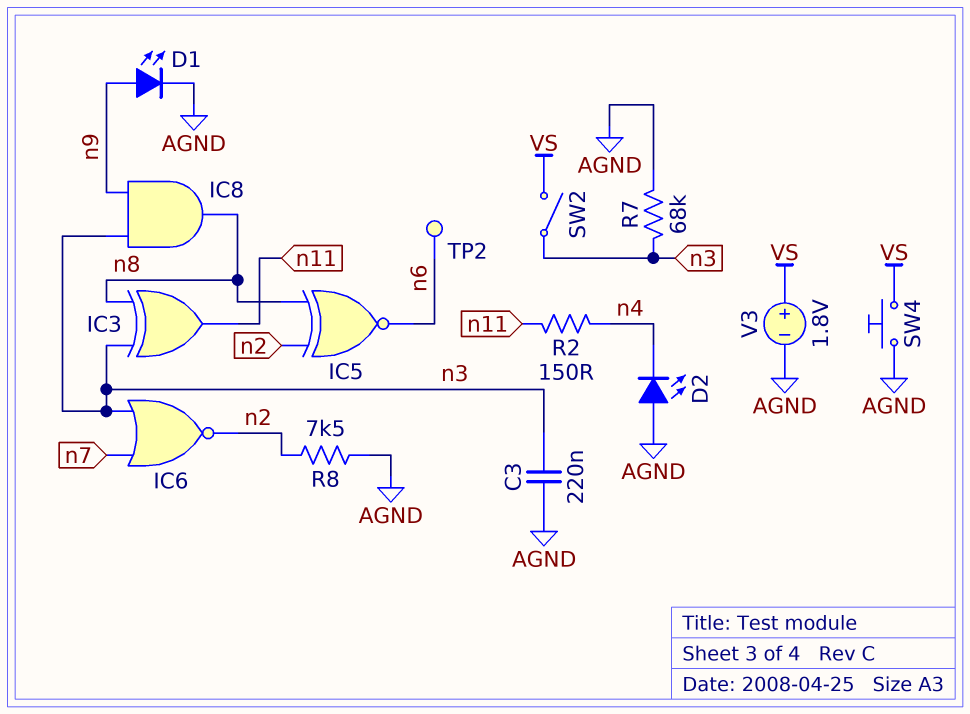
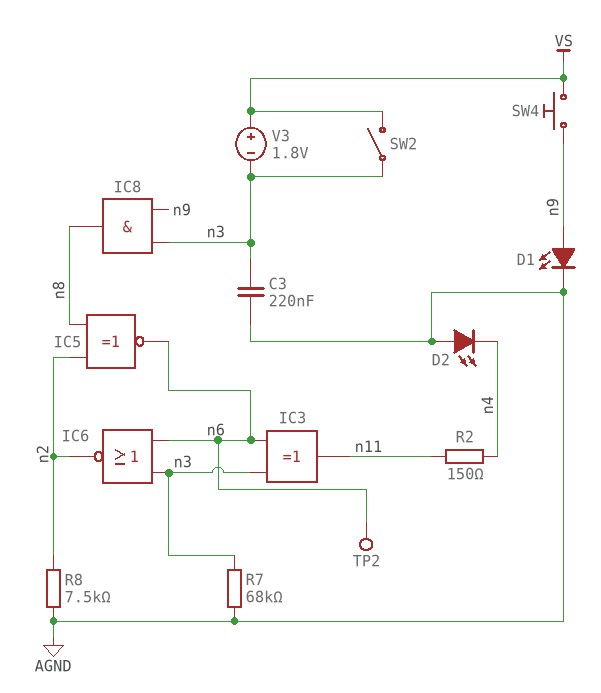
IC3: XOR (in n3, in n8, out n11) -> XOR (in n3, in n6, out n11)
IC6: NOR (in n3, in n7, out n2) -> NOR (in n3, in n6, out n2)
SW4: button (AGND, VS) -> button (VS, n9)
V3: 1.8V (plus VS, minus AGND) -> 1.8V (plus VS, minus n3)

